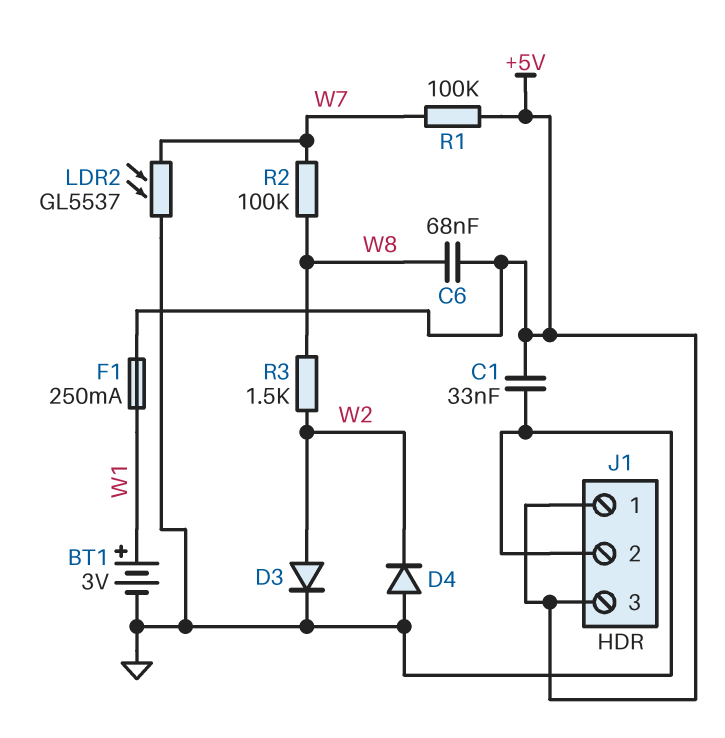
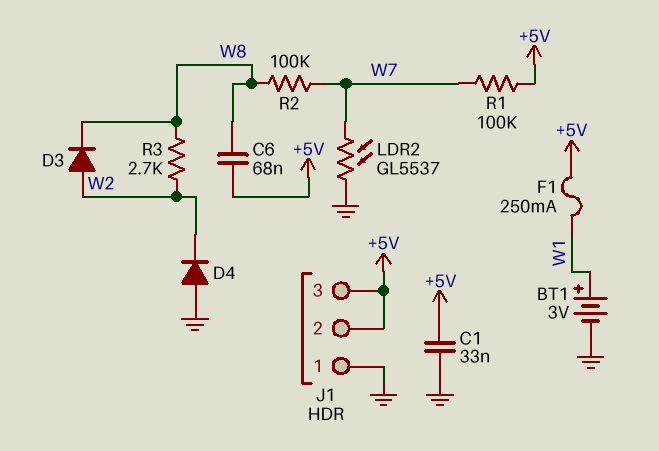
D3: diode (A W2, K GND) -> diode (A W2, K W8)
J1 pin 1: +5V -> GND
J1 pin 2: GND -> +5V
R3: 1.5k (W2, W8) -> 2.7k (W2, W8)

